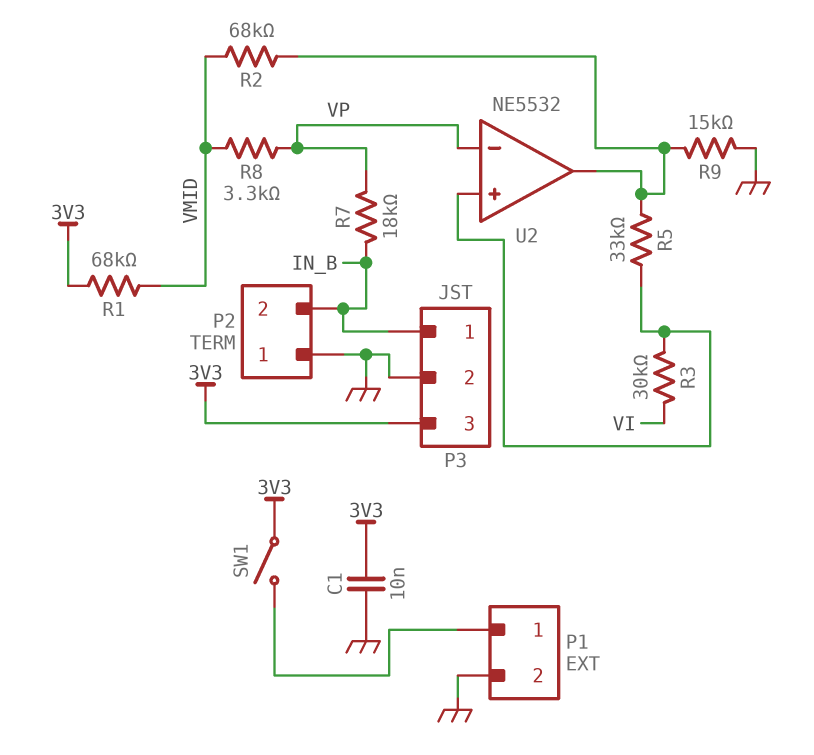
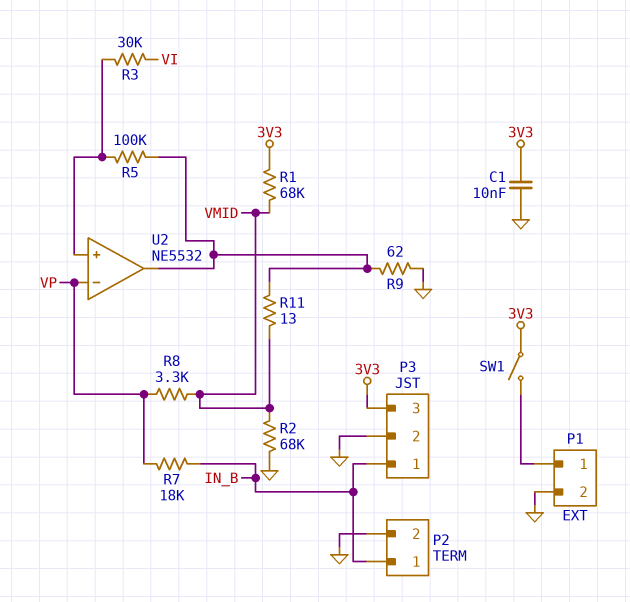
P2 pin 1: GND -> IN_B
P2 pin 2: IN_B -> GND
R2: 68k (U2/out, VMID) -> 68k (GND, VMID)
R5: 33k (U2/in+, U2/out) -> 100k (U2/in+, U2/out)
R9: 15k (GND, U2/out) -> 62 (GND, U2/out)
R11: none -> 13 (U2/out, VMID)

